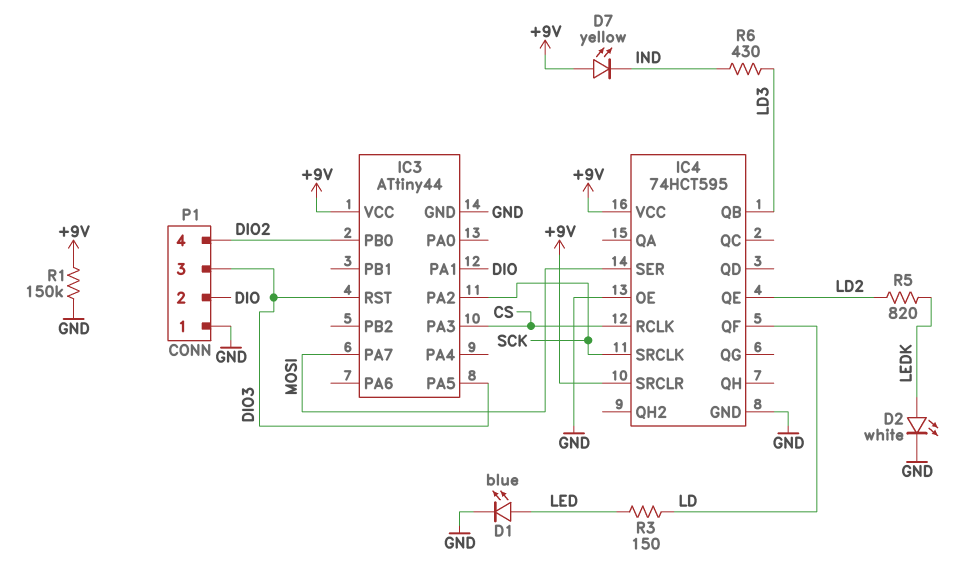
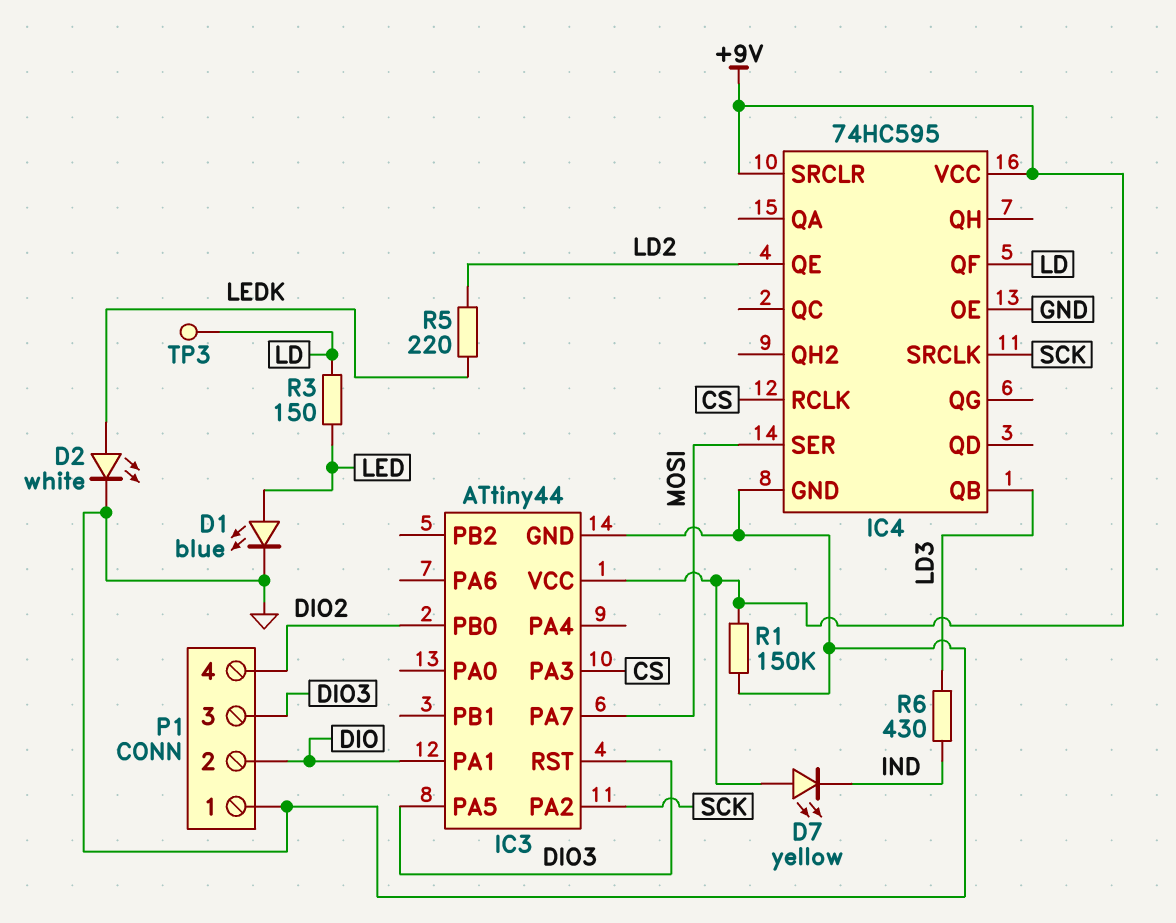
IC4: 74HCT595 -> 74HC595
R5: 820 (LD2, LEDK) -> 220 (LD2, LEDK)
TP3: none -> test point (LD)

